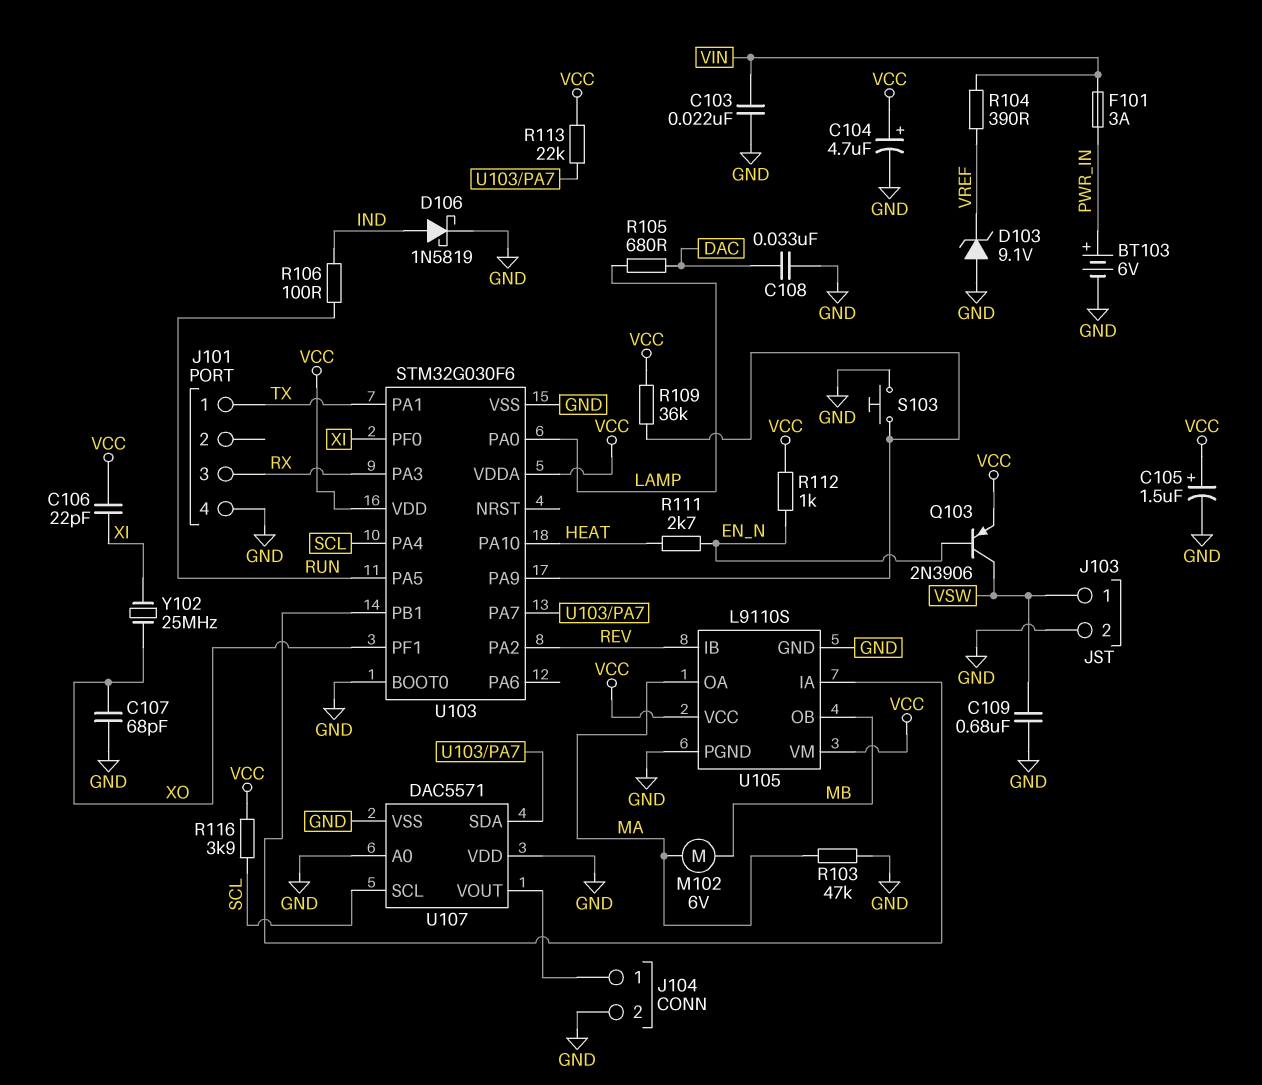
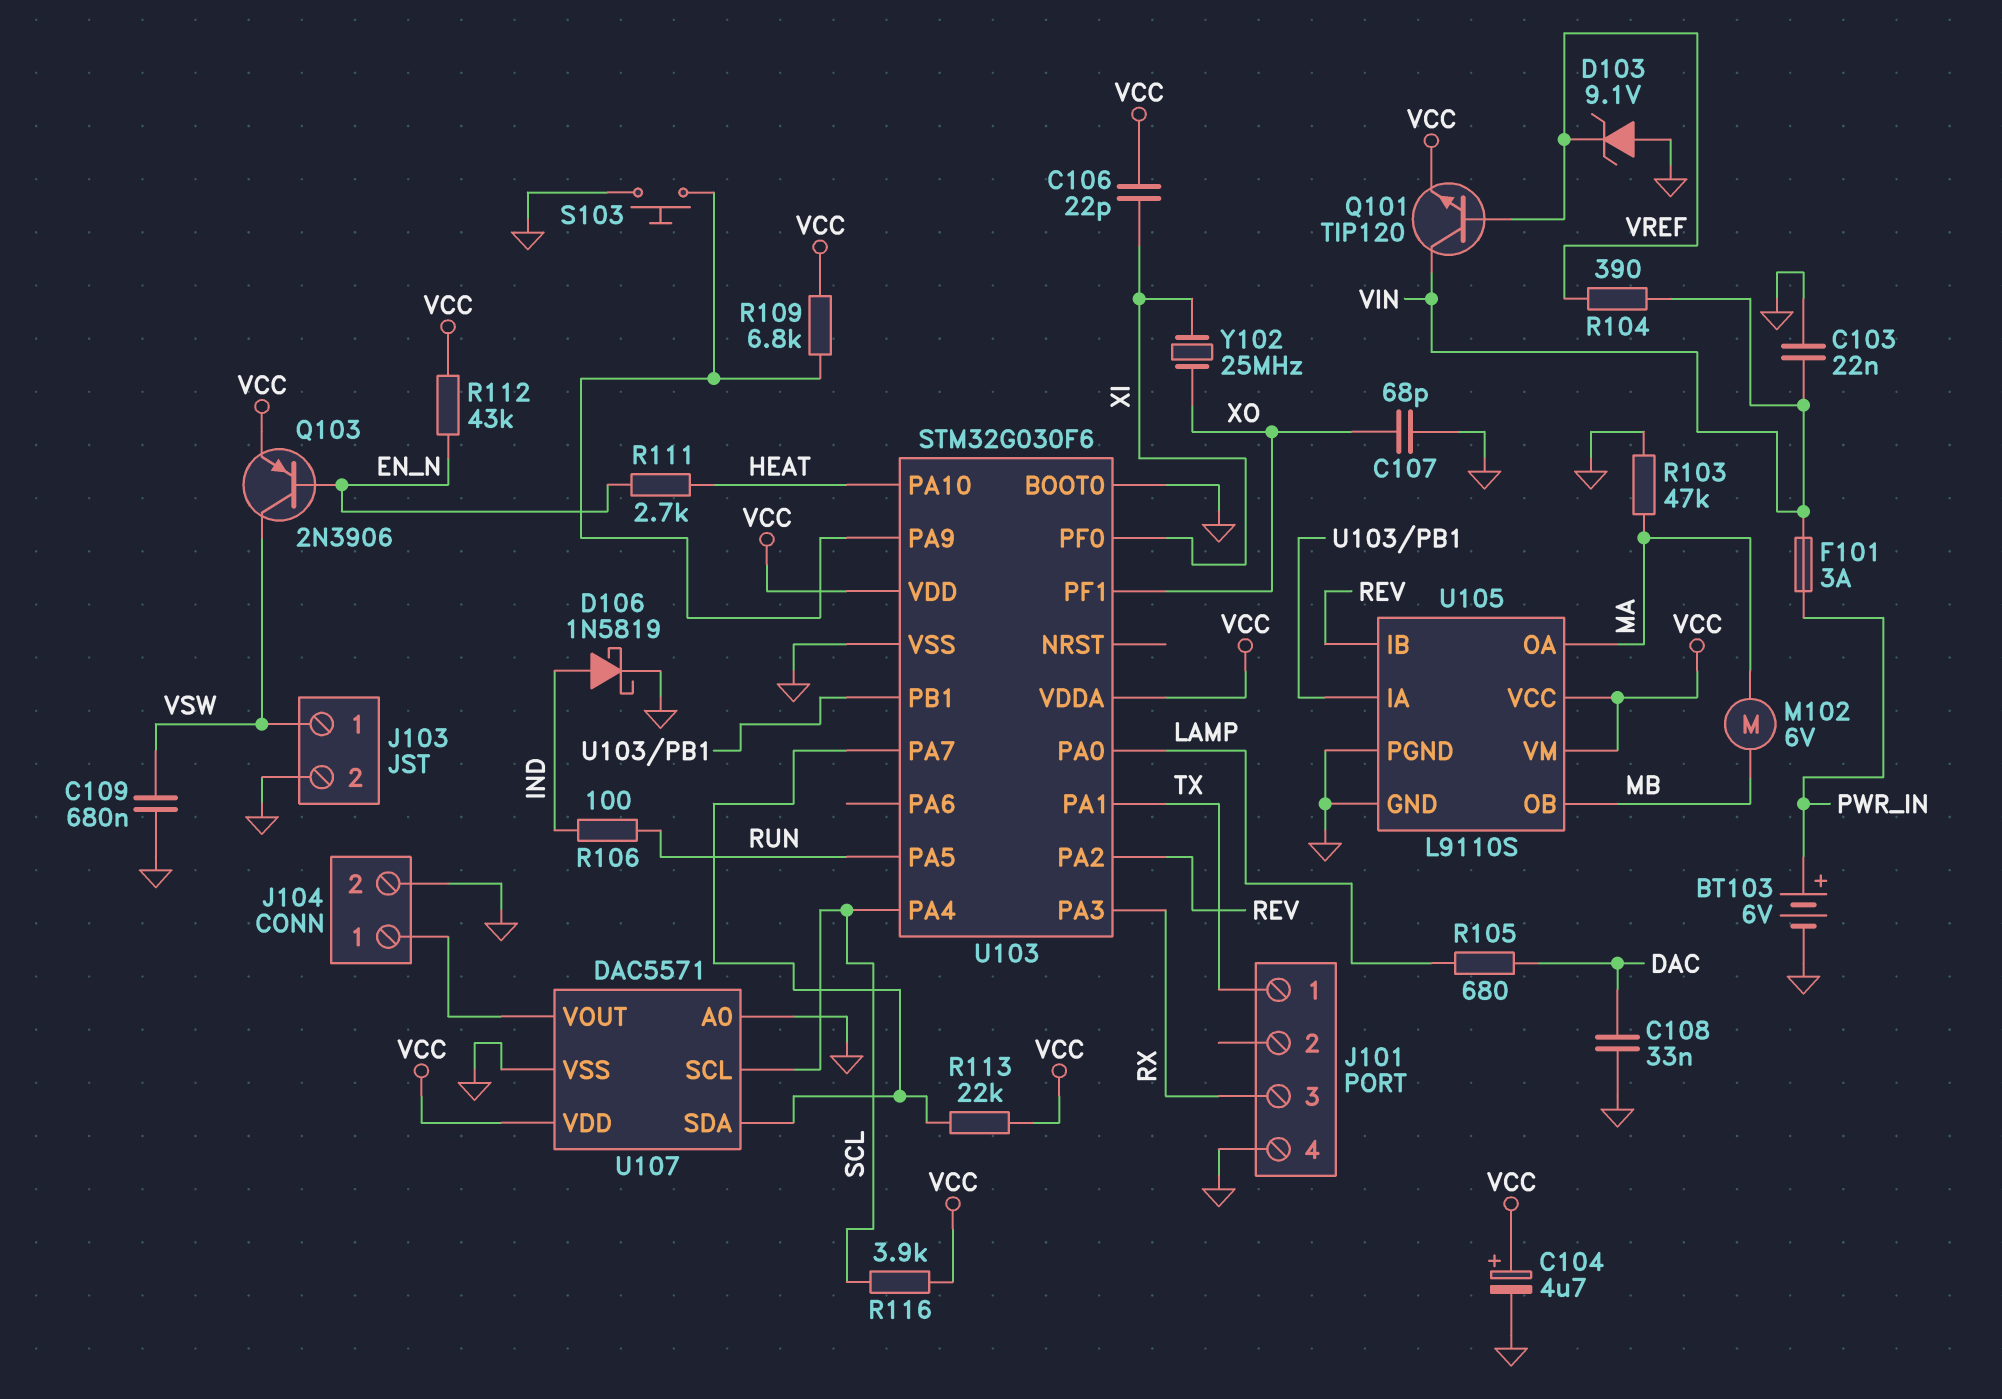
C105: 1.5uF (plus VCC, minus GND) -> none
Q101: none -> NPN TIP120 (B VREF, C VIN, E VCC)
R109: 36k (U103/PA9, VCC) -> 6.8k (U103/PA9, VCC)
R112: 1k (EN_N, VCC) -> 43k (EN_N, VCC)
U107 pin VDD: GND -> VCC

